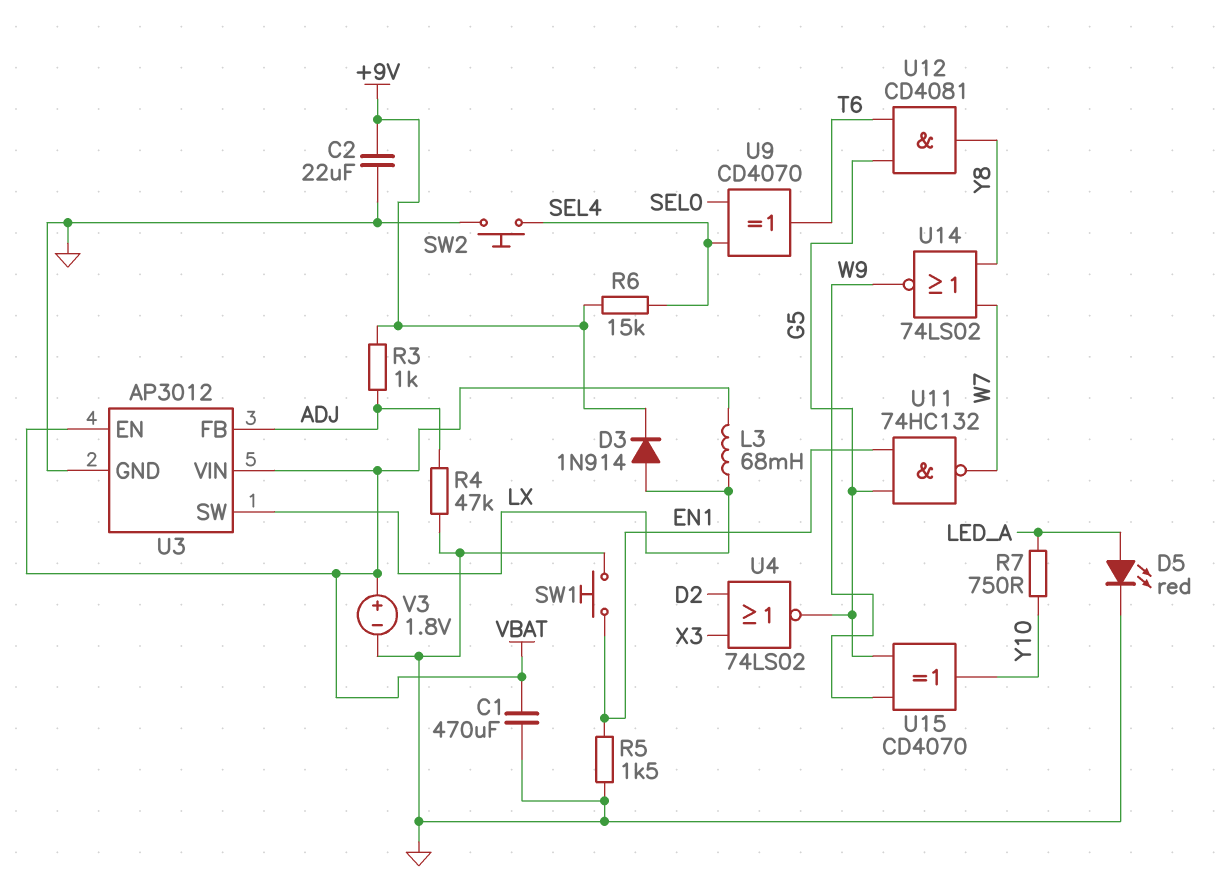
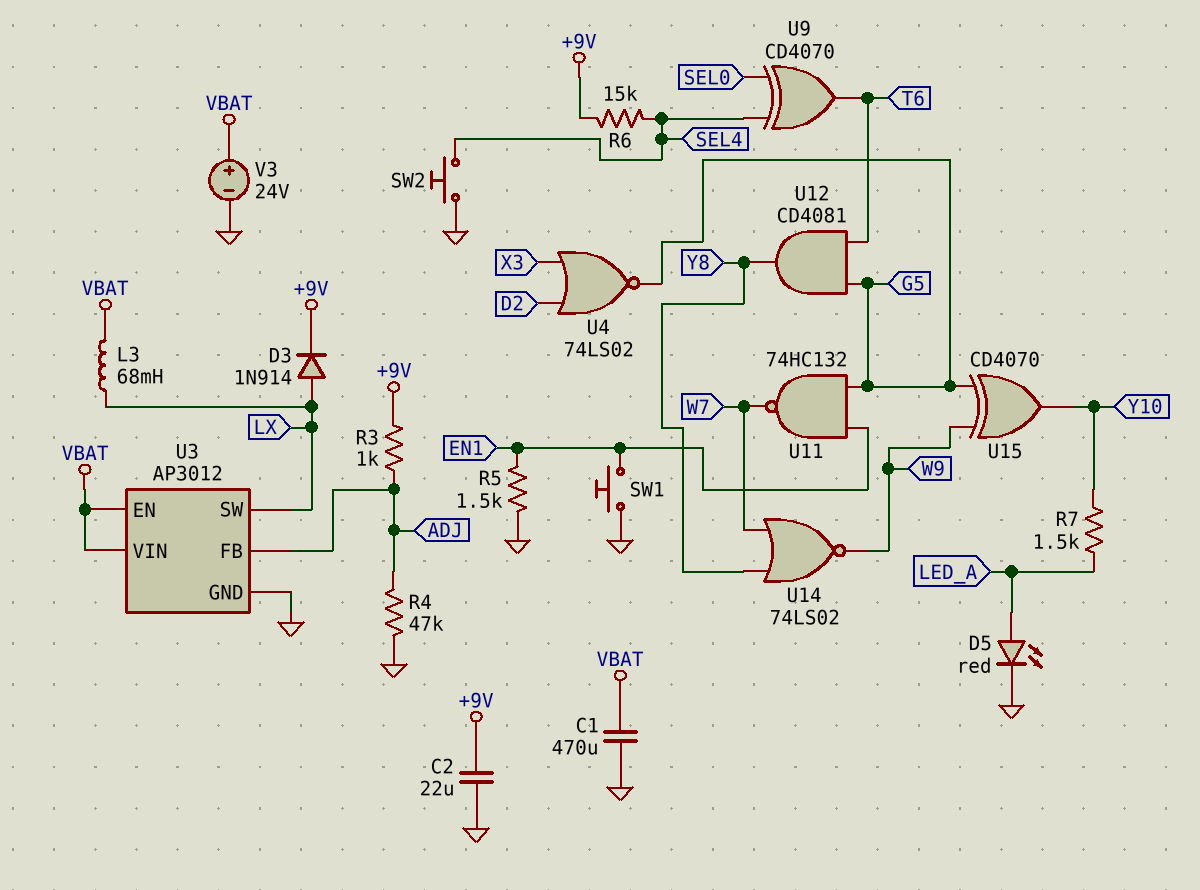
R7: 750 (LED_A, Y10) -> 1.5k (LED_A, Y10)
V3: 1.8V (plus VBAT, minus GND) -> 24V (plus VBAT, minus GND)

